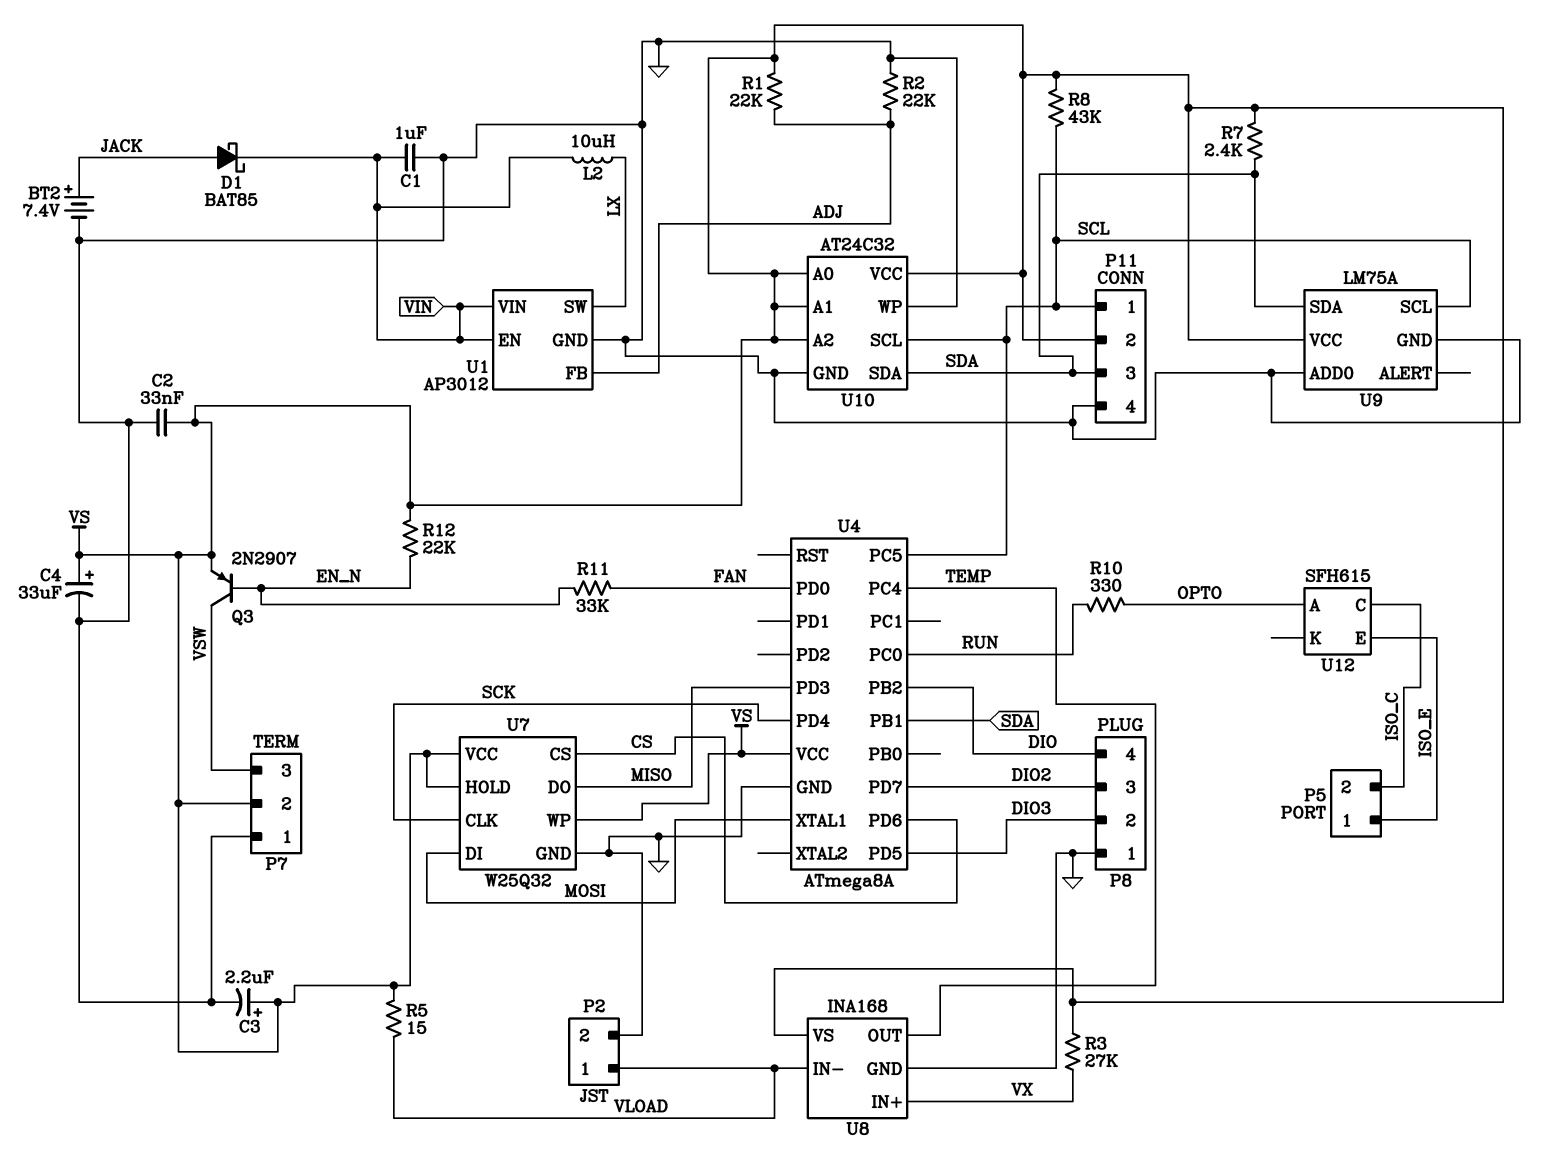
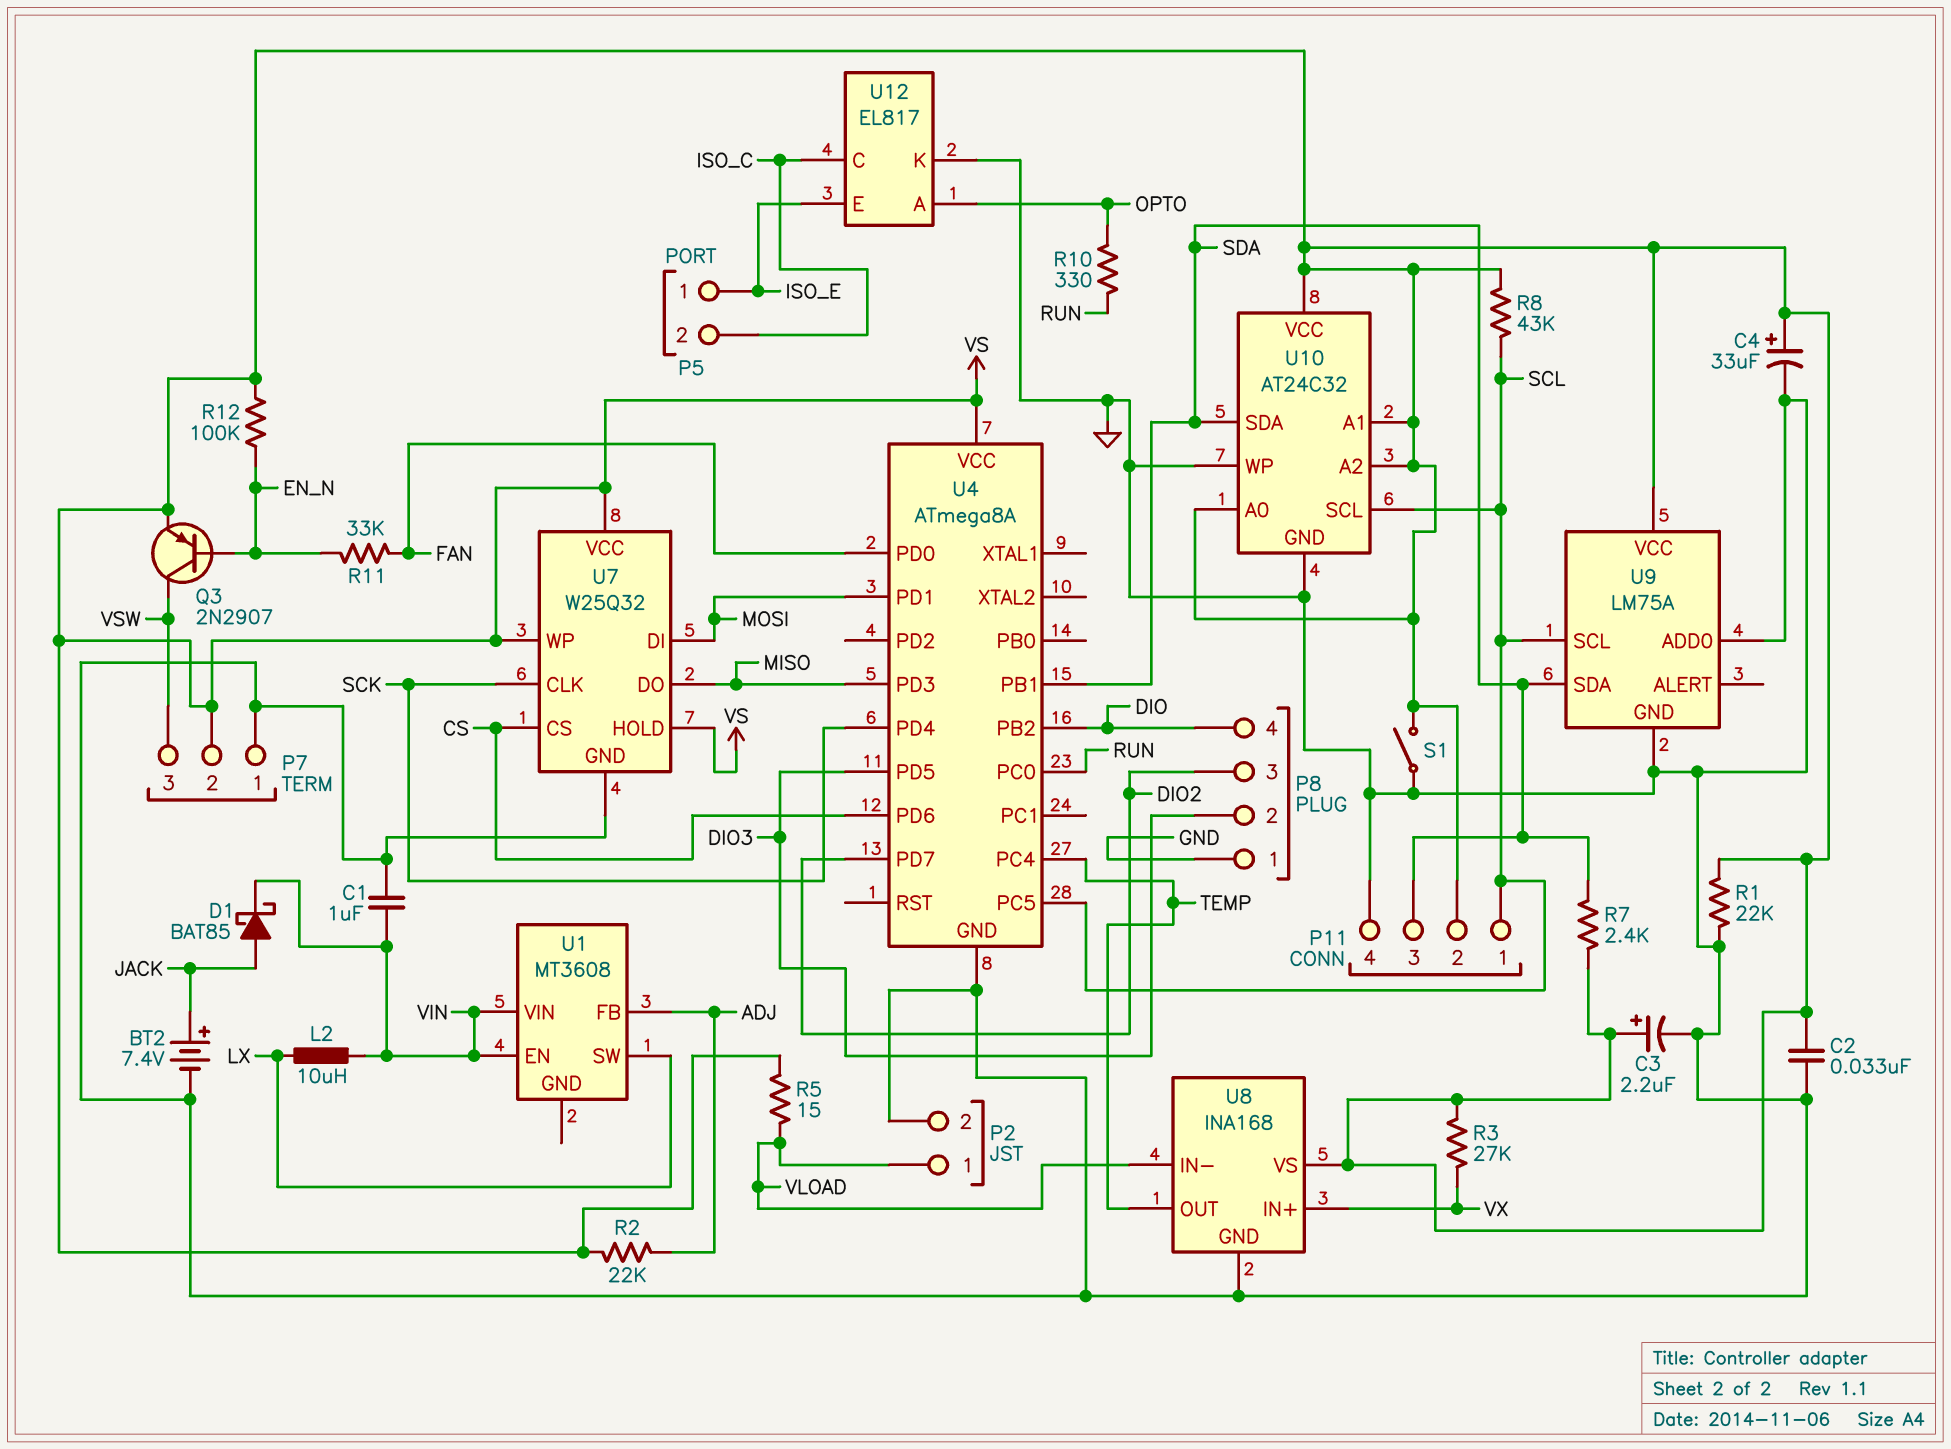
R1: 22k (ADJ, VS) -> 22k (GND, VS)
R2: 22k (ADJ, GND) -> 22k (ADJ, VS)
R12: 22k (EN_N, VS) -> 100k (EN_N, VS)
S1: none -> switch (GND, VS)
U1: AP3012 -> MT3608
U1 pin GND: GND -> none
U4 pin PD1: none -> MOSI
U4 pin XTAL1: MOSI -> none
U12: SFH615 -> EL817
U12 pin K: none -> GND

